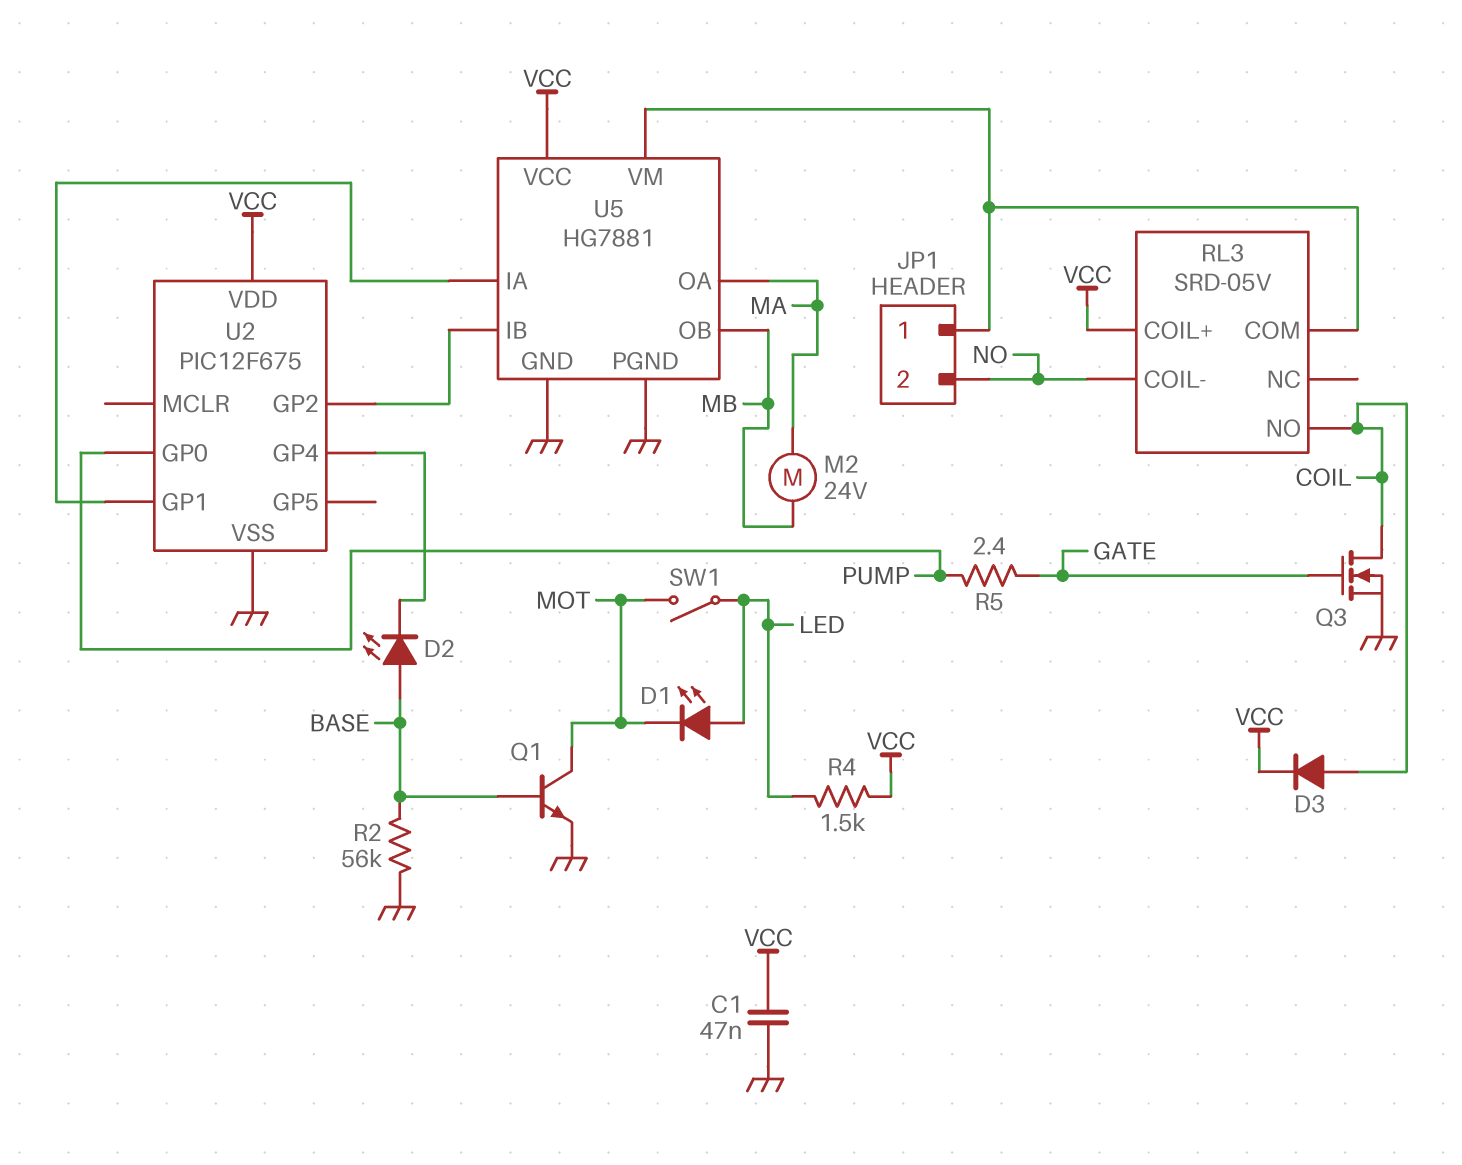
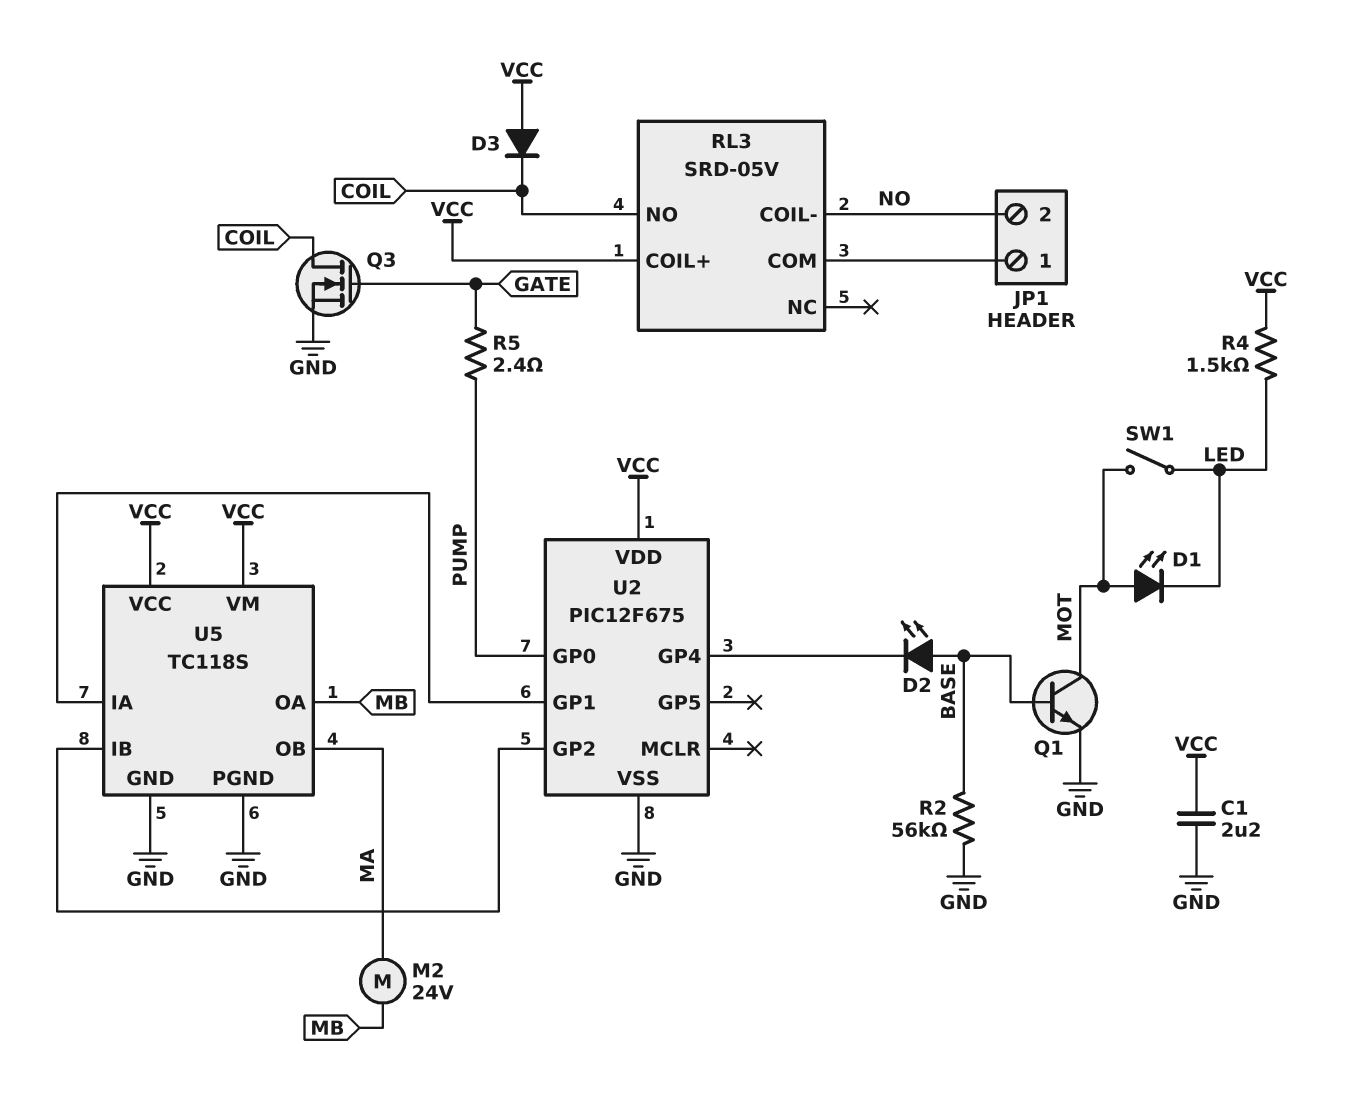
C1: 47nF (GND, VCC) -> 2.2uF (GND, VCC)
D1: LED (A LED, K MOT) -> LED (A MOT, K LED)
D3: diode (A COIL, K VCC) -> diode (A VCC, K COIL)
U5: HG7881 -> TC118S
U5 pin OA: MA -> MB
U5 pin OB: MB -> MA
U5 pin VM: JP1/1 -> VCC

